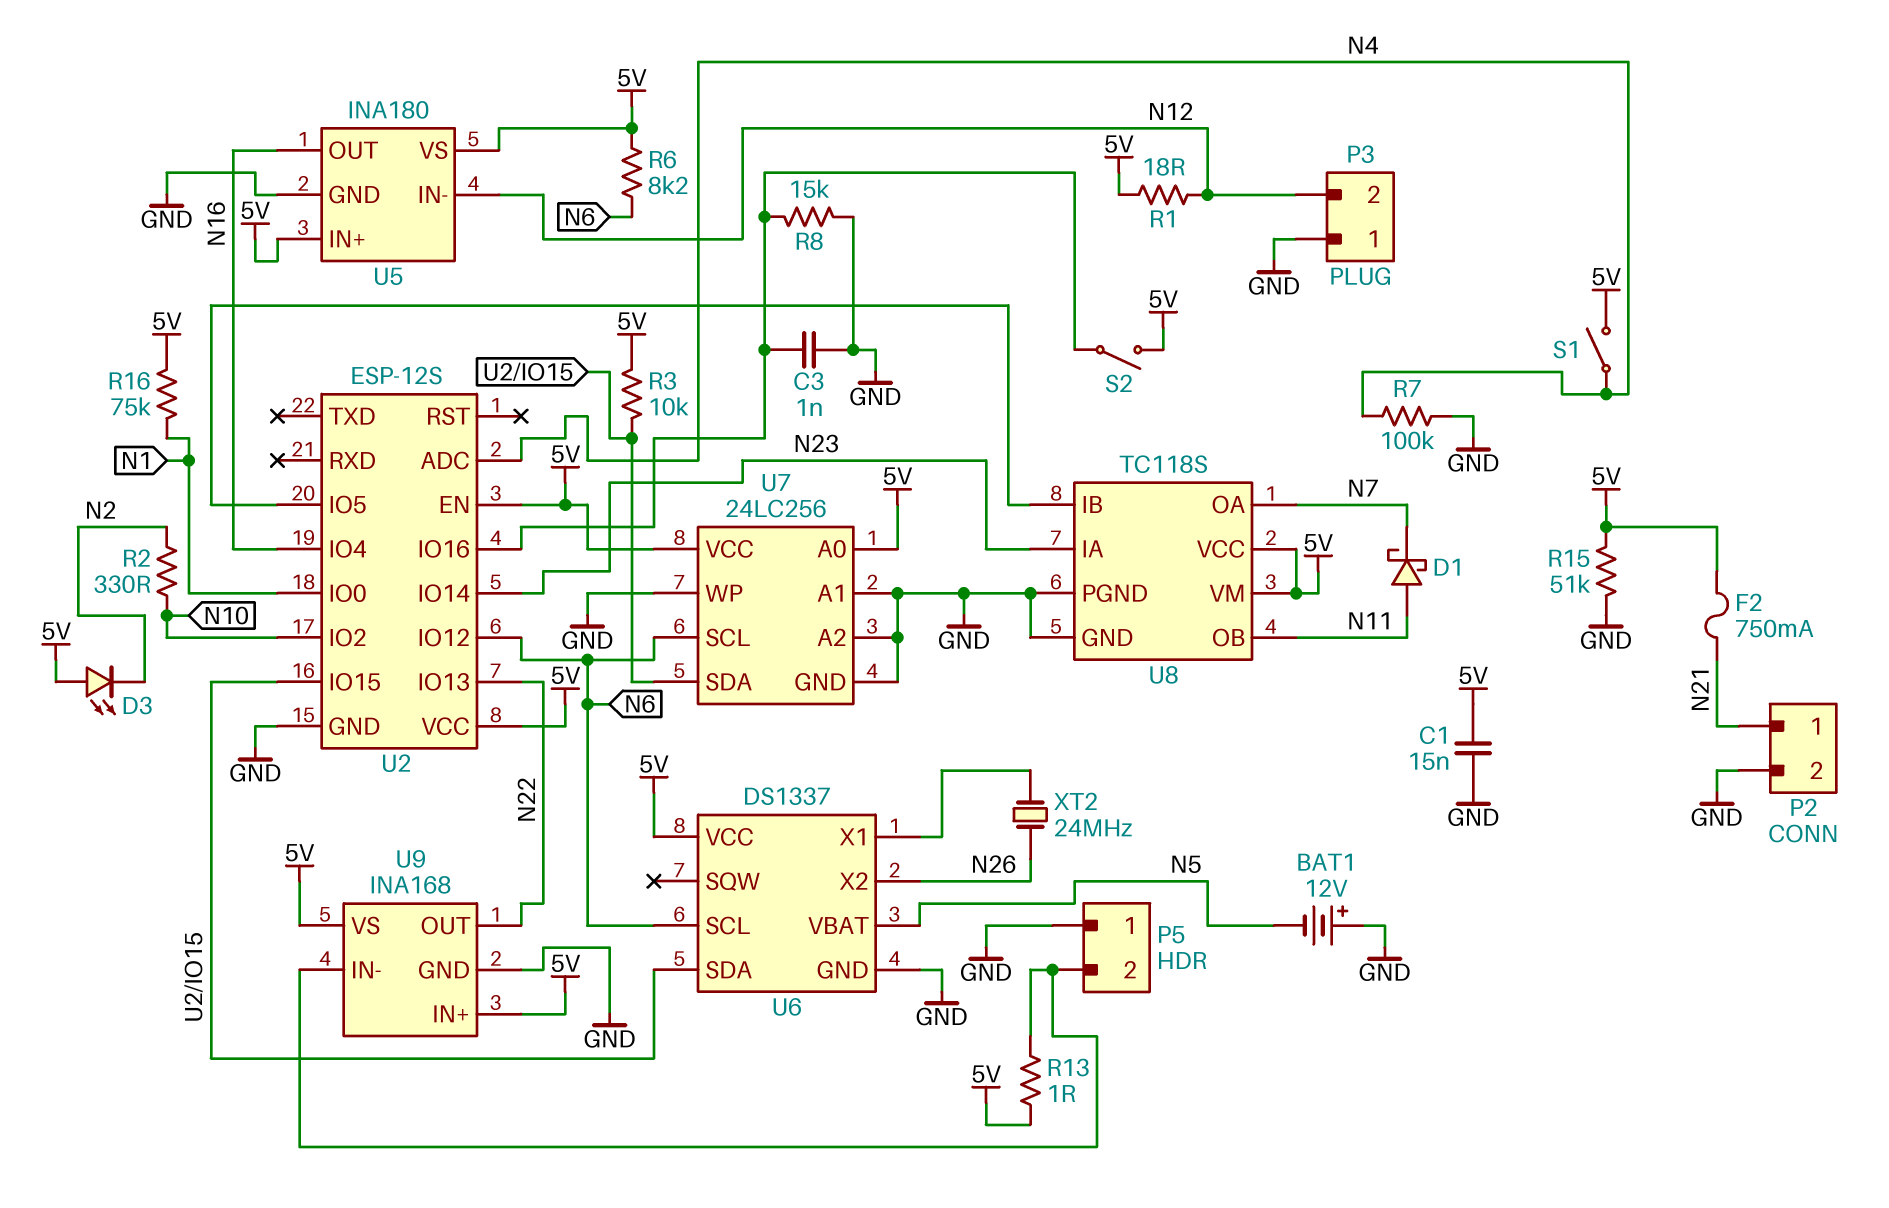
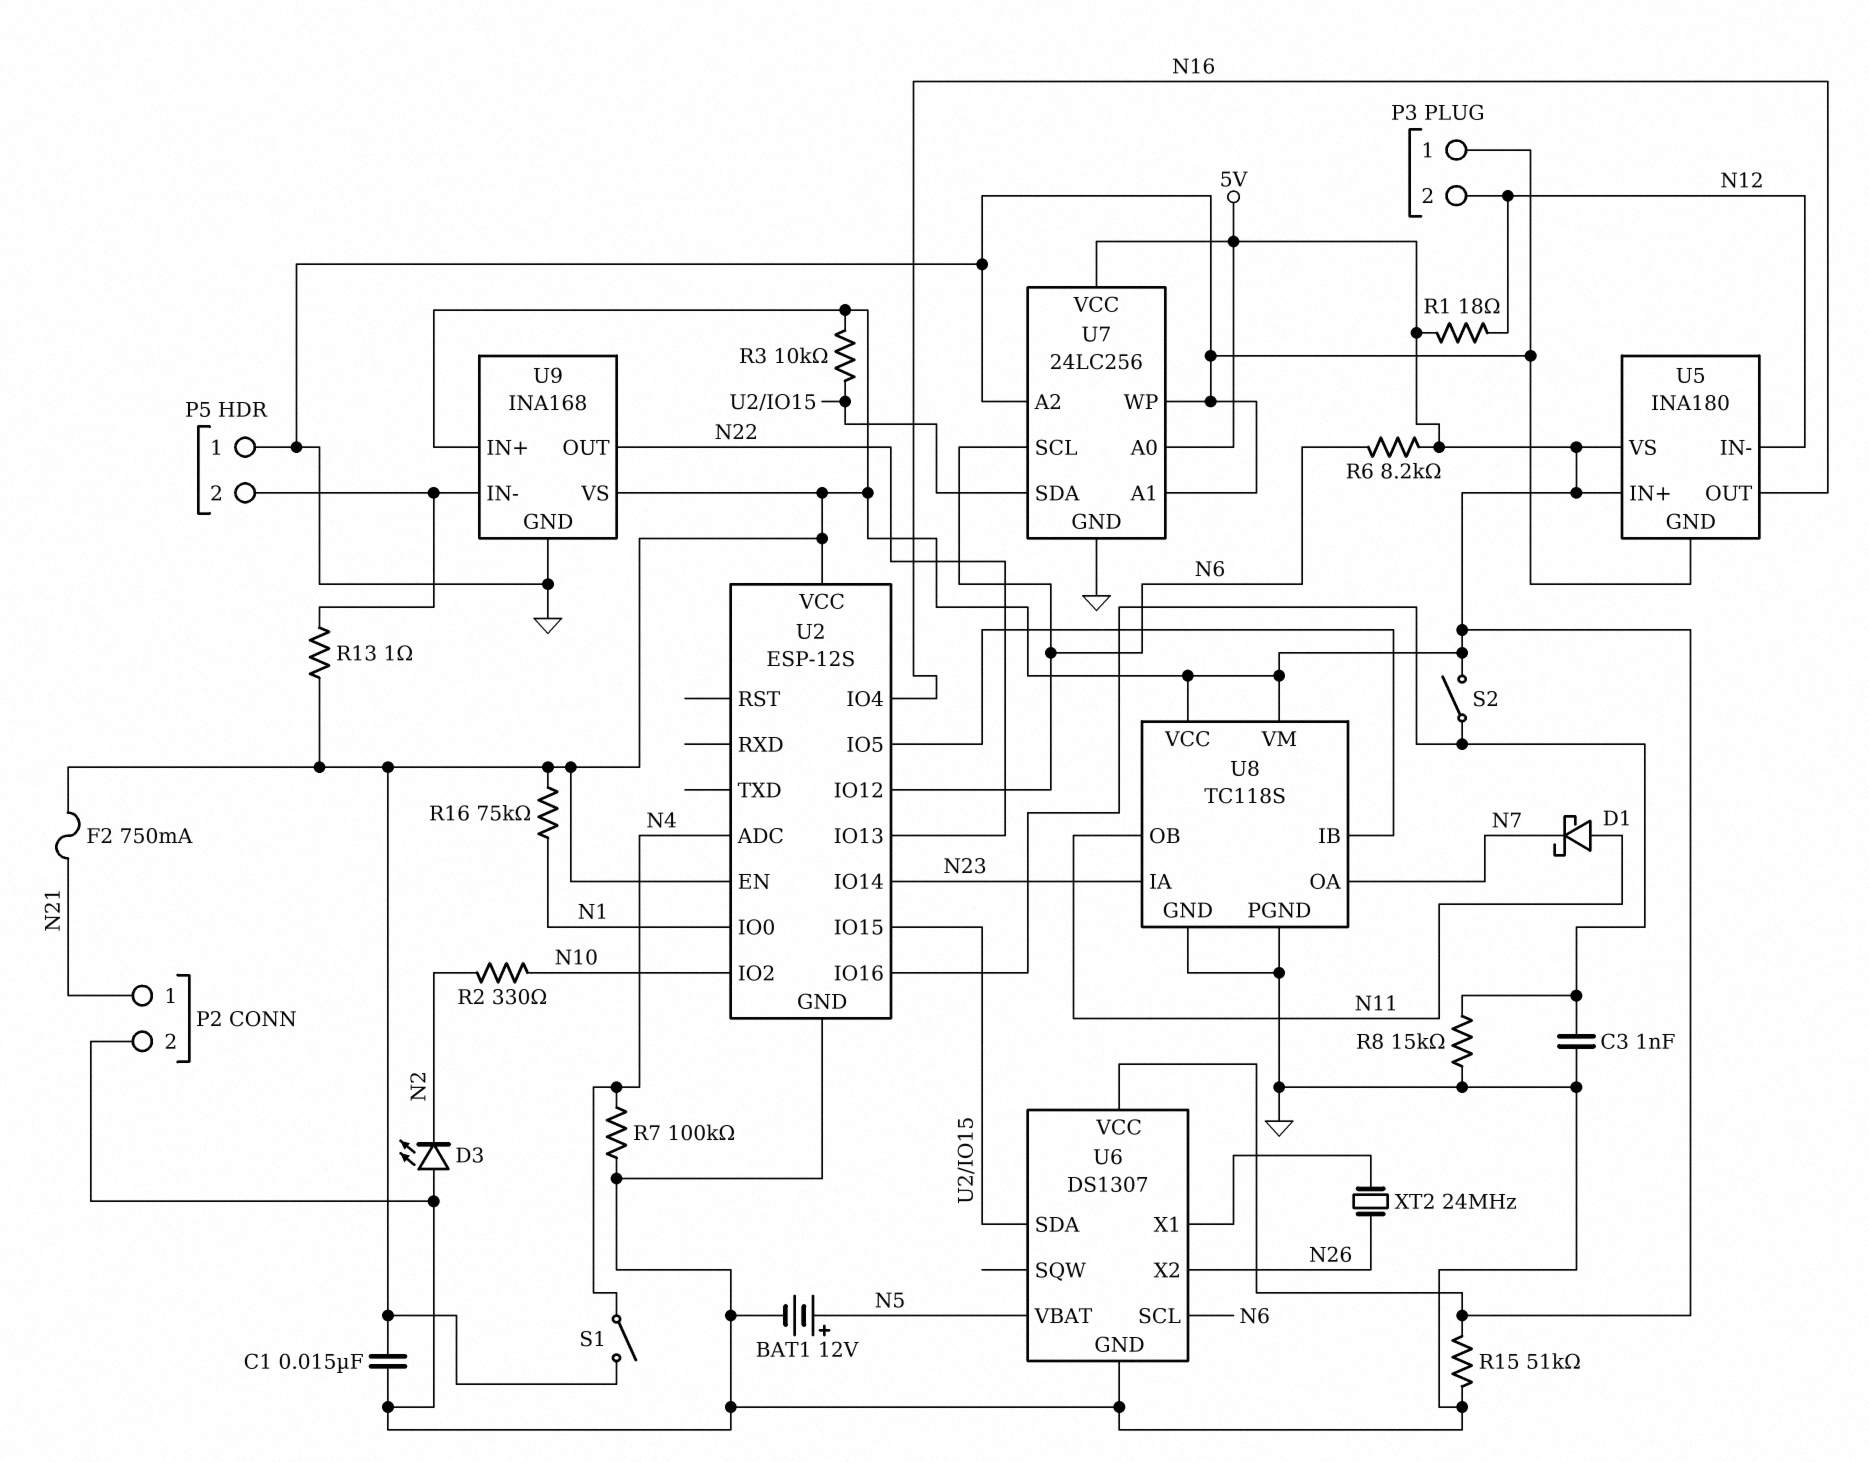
BAT1: 12V (plus GND, minus N5) -> 12V (plus N5, minus GND)
D3: LED (A 5V, K N2) -> LED (A GND, K N2)
U6: DS1337 -> DS1307

